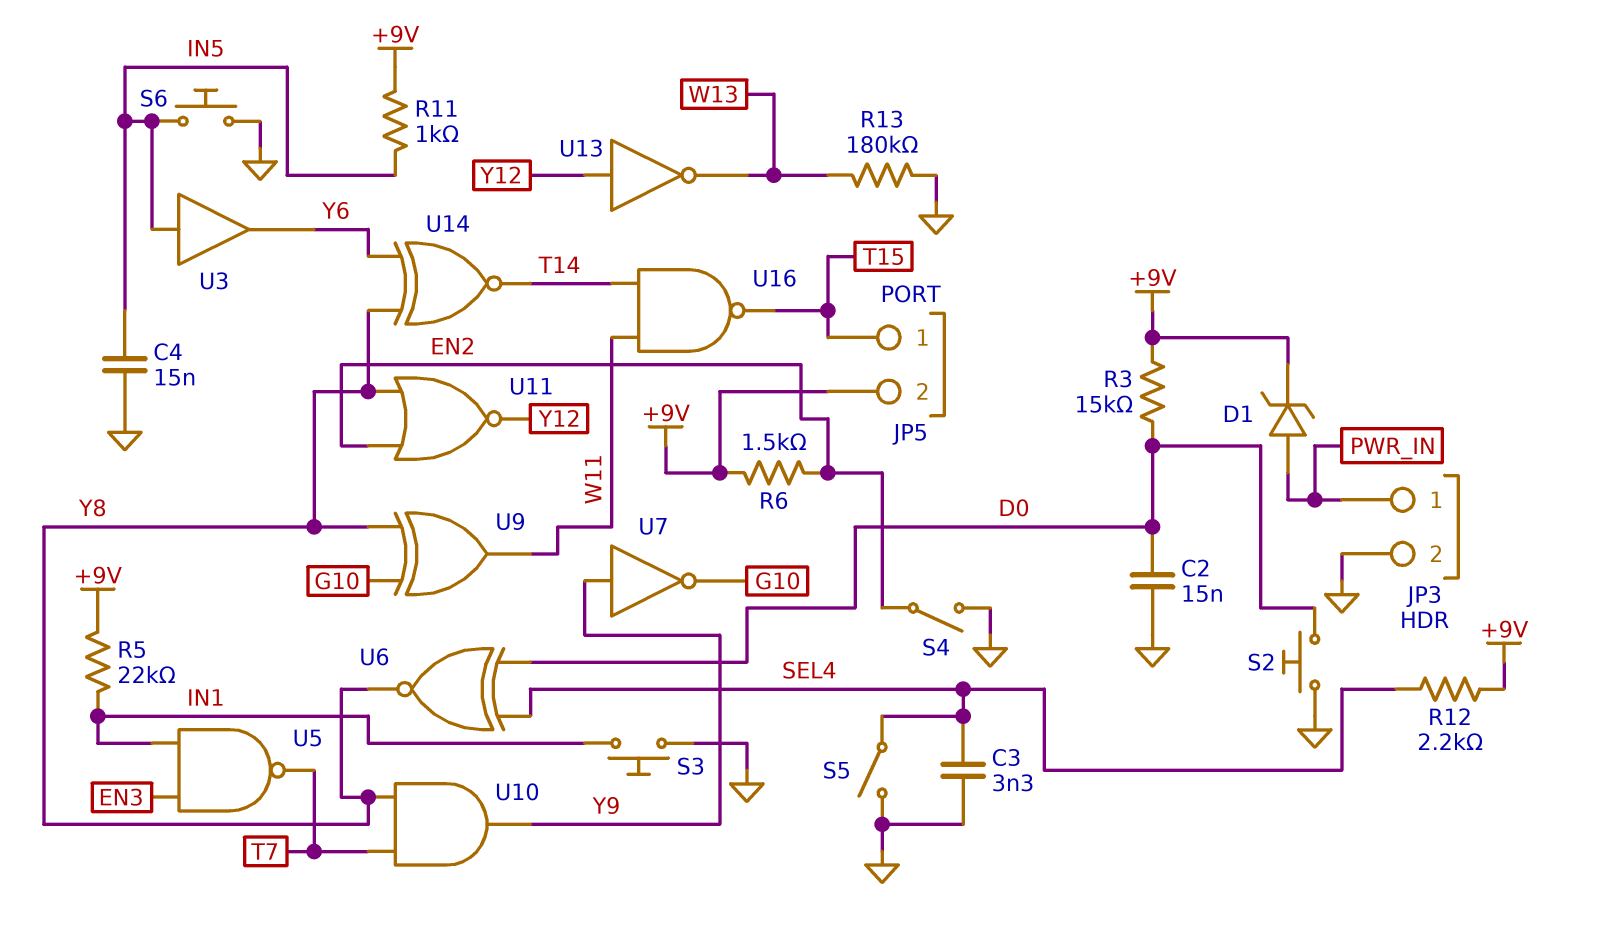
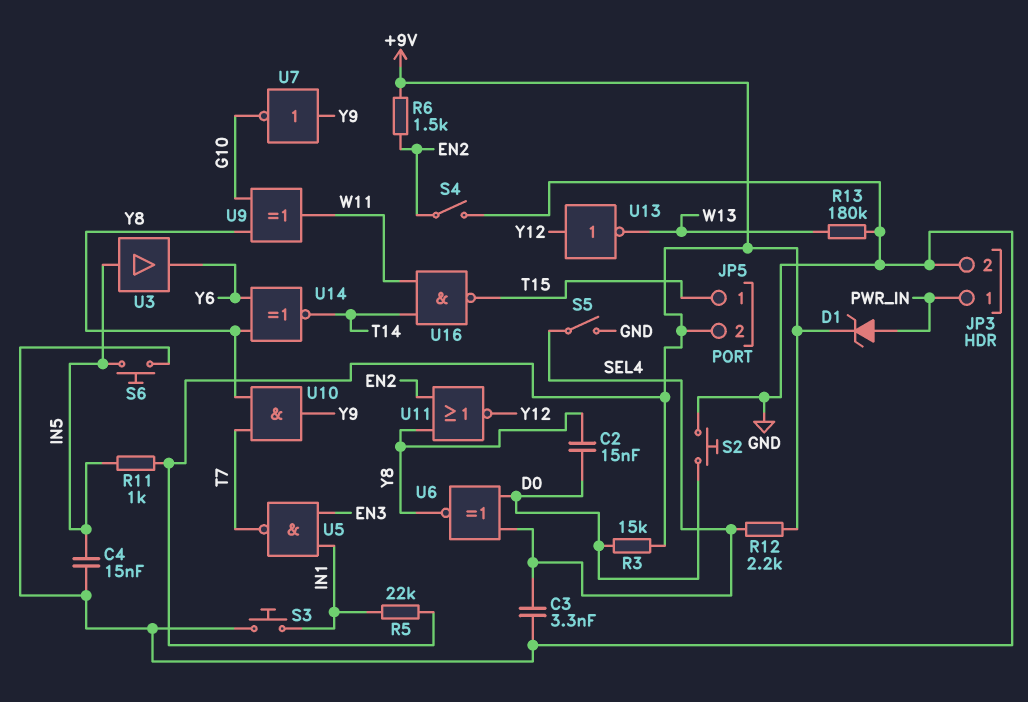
C2: 15nF (D0, GND) -> 15nF (D0, Y8)

